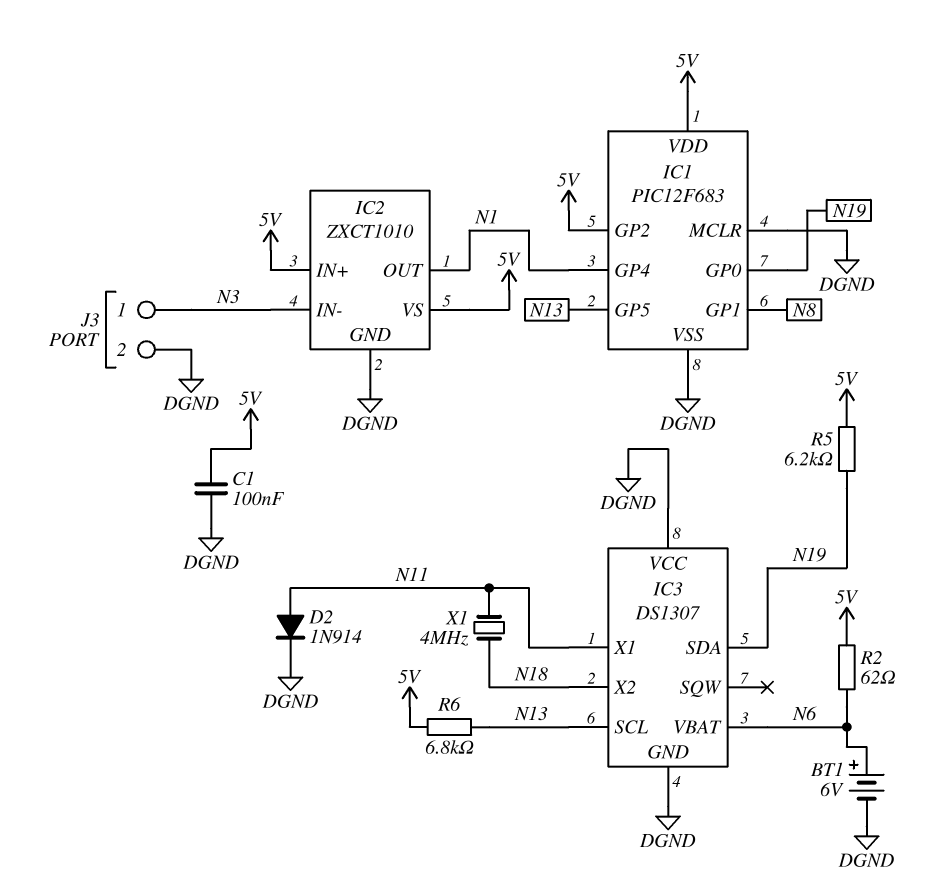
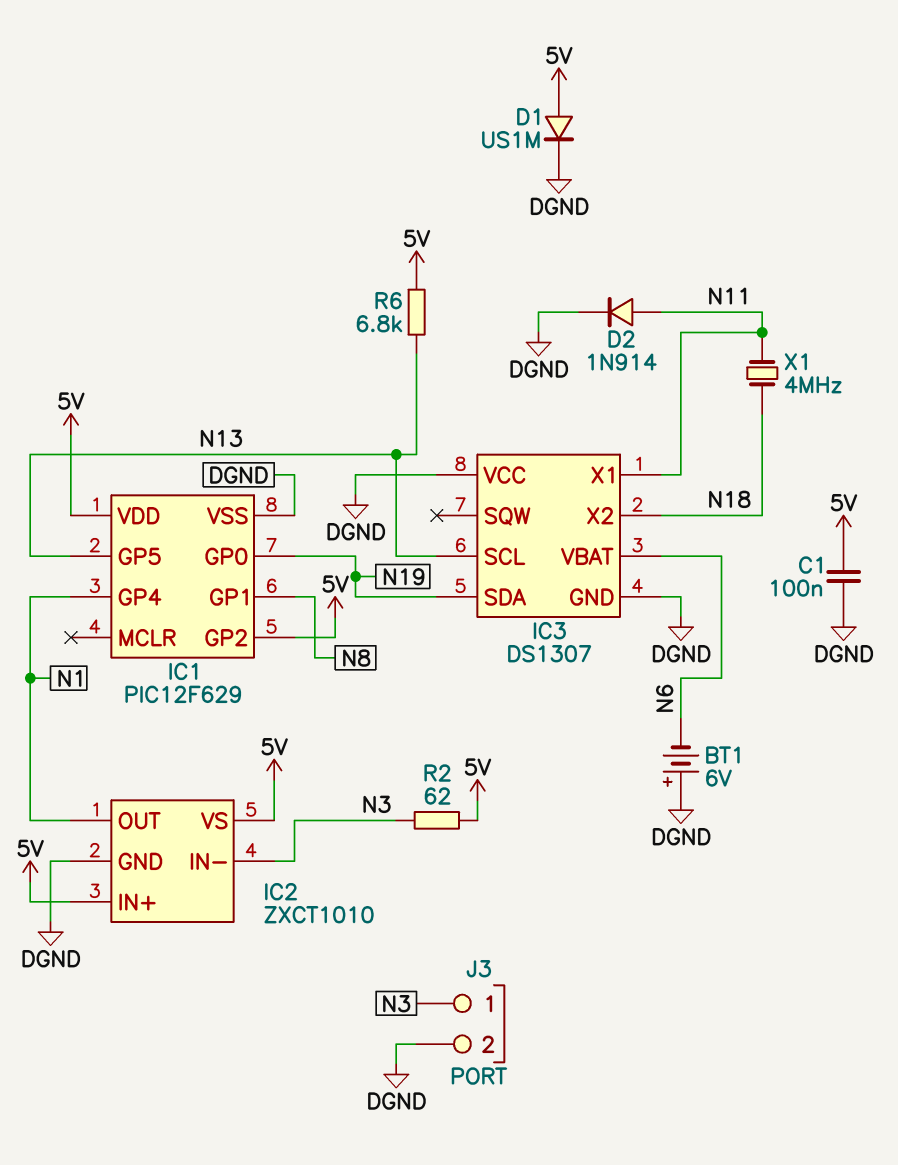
BT1: 6V (plus N6, minus DGND) -> 6V (plus DGND, minus N6)
D1: none -> diode US1M (A 5V, K DGND)
IC1: PIC12F683 -> PIC12F629
IC1 pin MCLR: DGND -> none
R2: 62 (5V, N6) -> 62 (5V, N3)
R5: 6.2k (5V, N19) -> none

